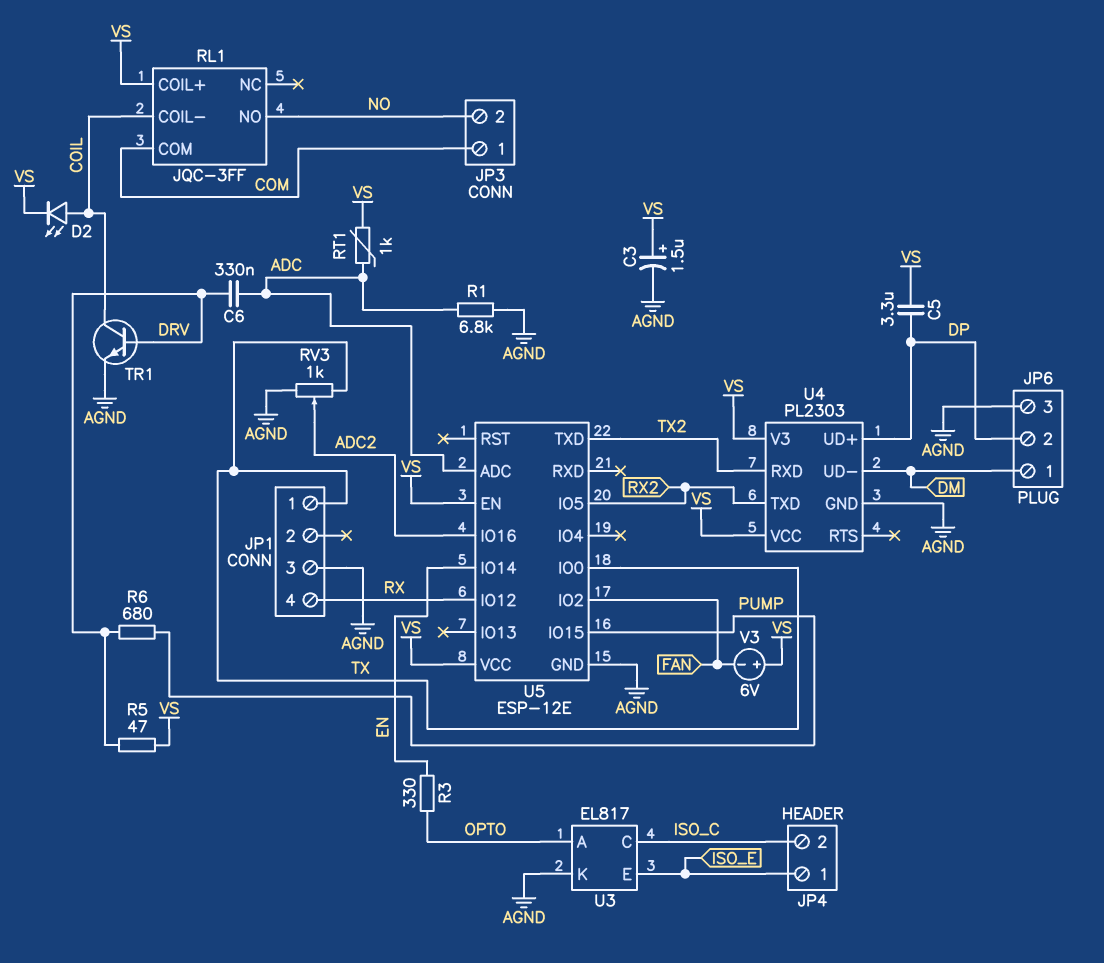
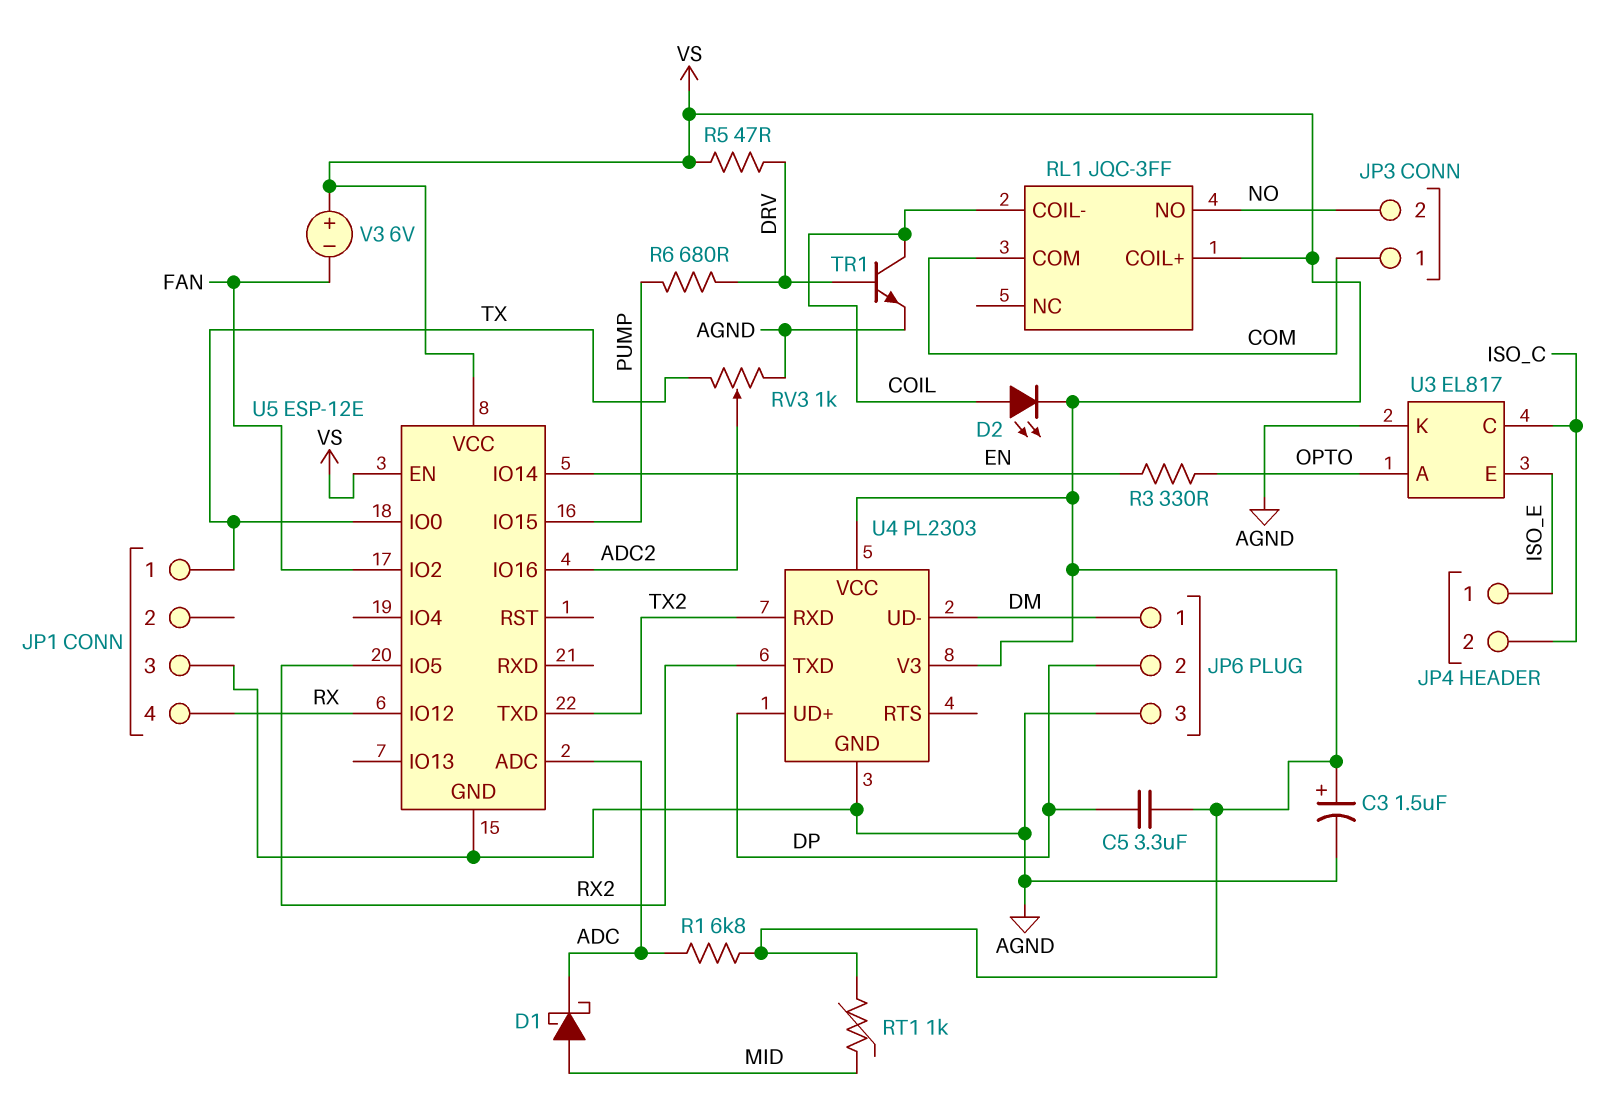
C6: 330nF (ADC, DRV) -> none
D1: none -> schottky (A MID, K ADC)
R1: 6.8k (ADC, AGND) -> 6.8k (ADC, VS)
RT1: 1k (ADC, VS) -> 1k (MID, VS)

